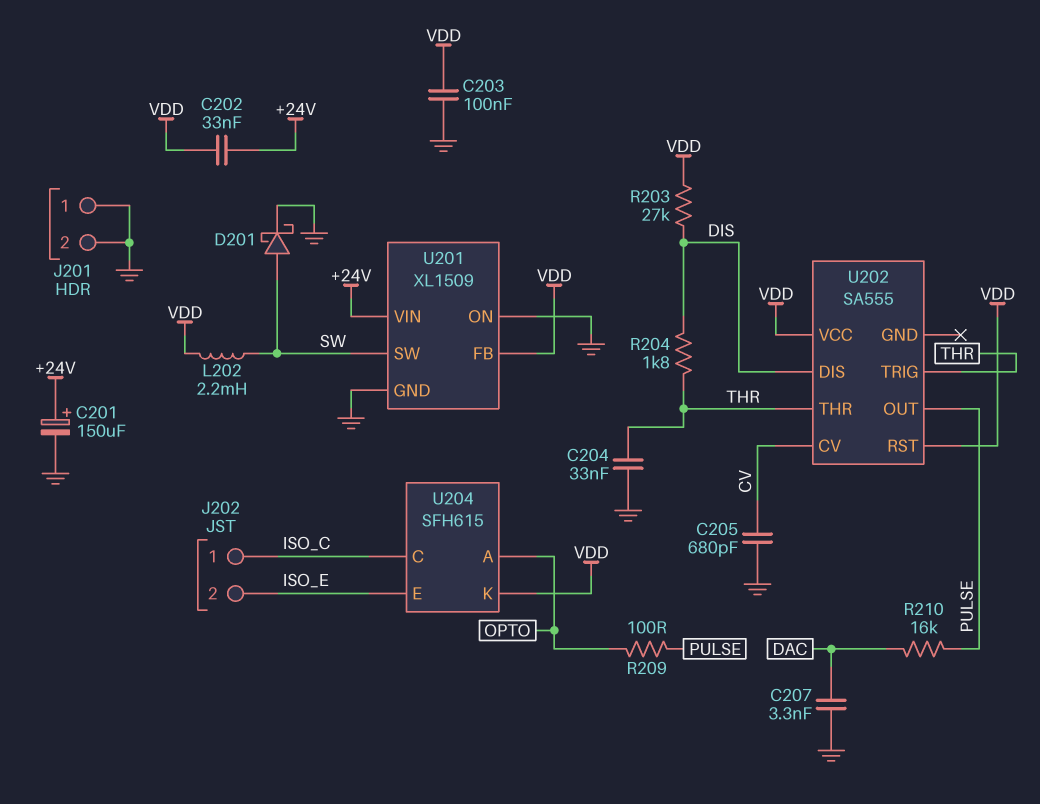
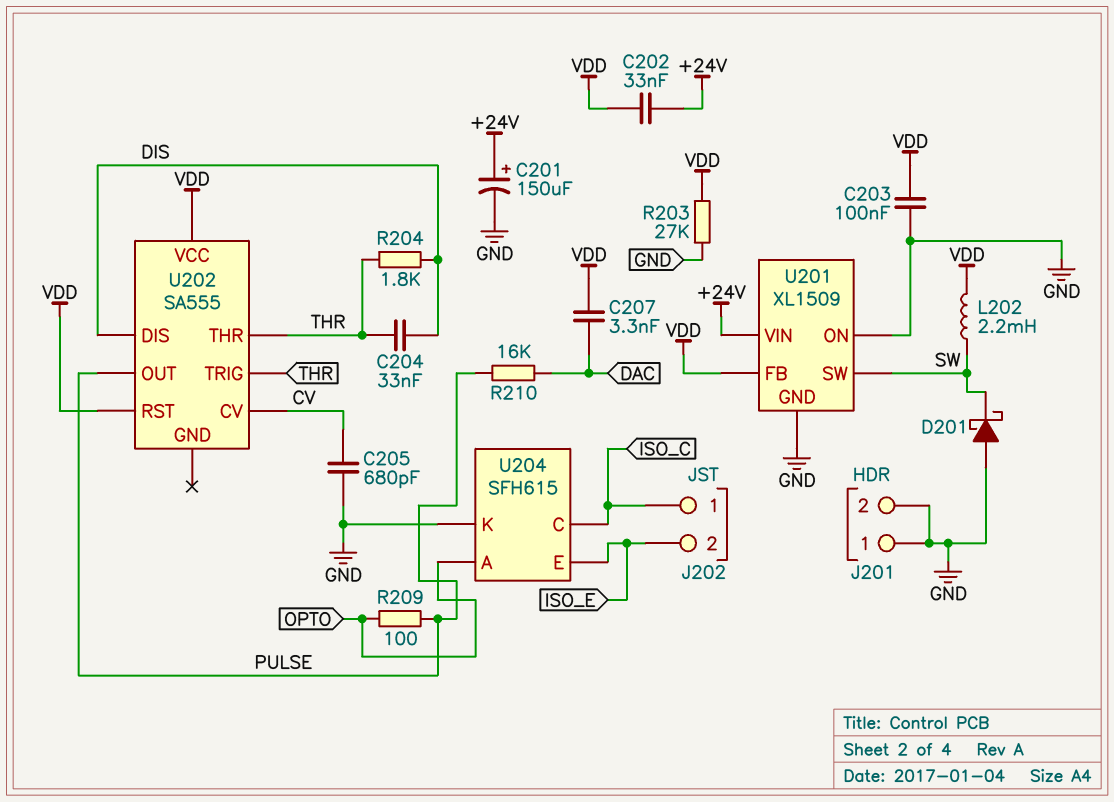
C204: 33nF (GND, THR) -> 33nF (DIS, THR)
C207: 3.3nF (DAC, GND) -> 3.3nF (DAC, VDD)
D201: schottky (A SW, K GND) -> schottky (A GND, K SW)
R203: 27k (DIS, VDD) -> 27k (GND, VDD)
U204 pin K: VDD -> GND

